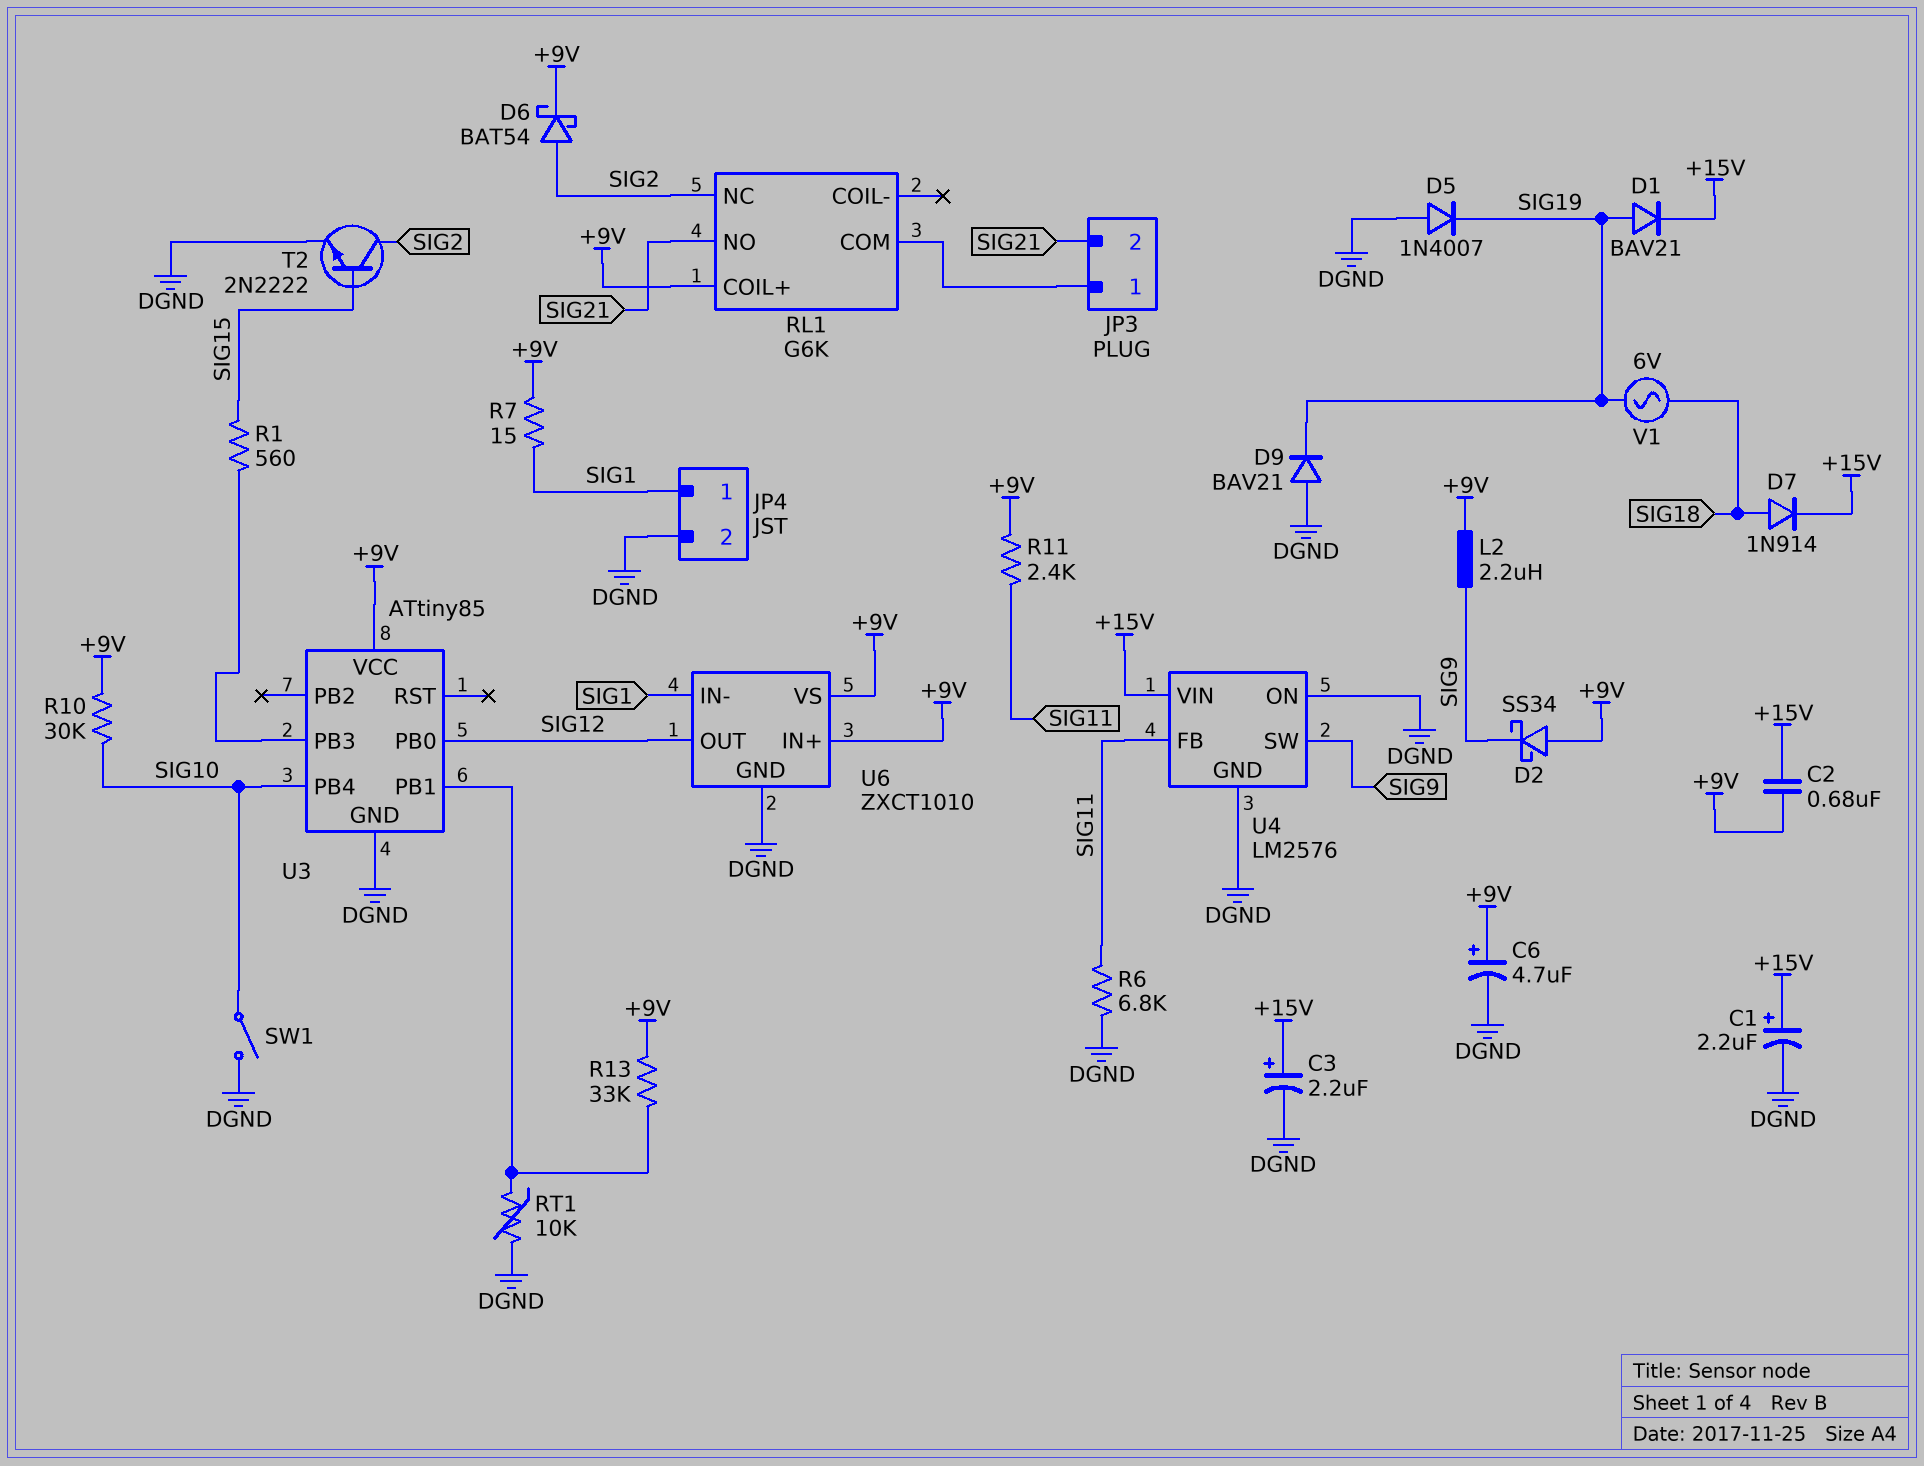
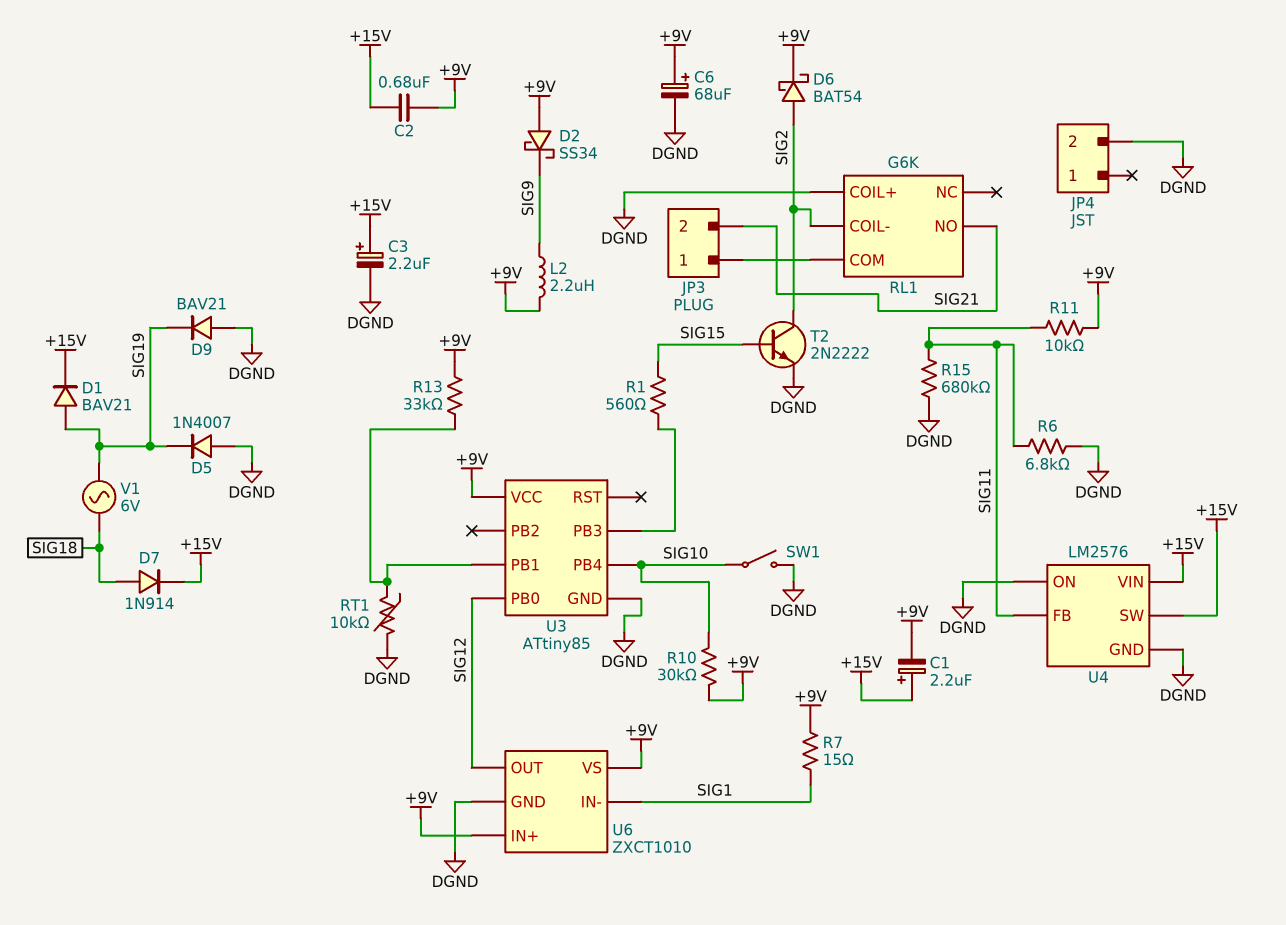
C1: 2.2uF (plus +15V, minus DGND) -> 2.2uF (plus +15V, minus +9V)
C6: 4.7uF (plus +9V, minus DGND) -> 68uF (plus +9V, minus DGND)
JP4 pin 1: SIG1 -> none
R11: 2.4k (+9V, SIG11) -> 10k (+9V, SIG11)
R15: none -> 680k (DGND, SIG11)
RL1 pin COIL+: +9V -> DGND
RL1 pin COIL-: none -> SIG2
RL1 pin NC: SIG2 -> none
U4 pin SW: SIG9 -> +15V

